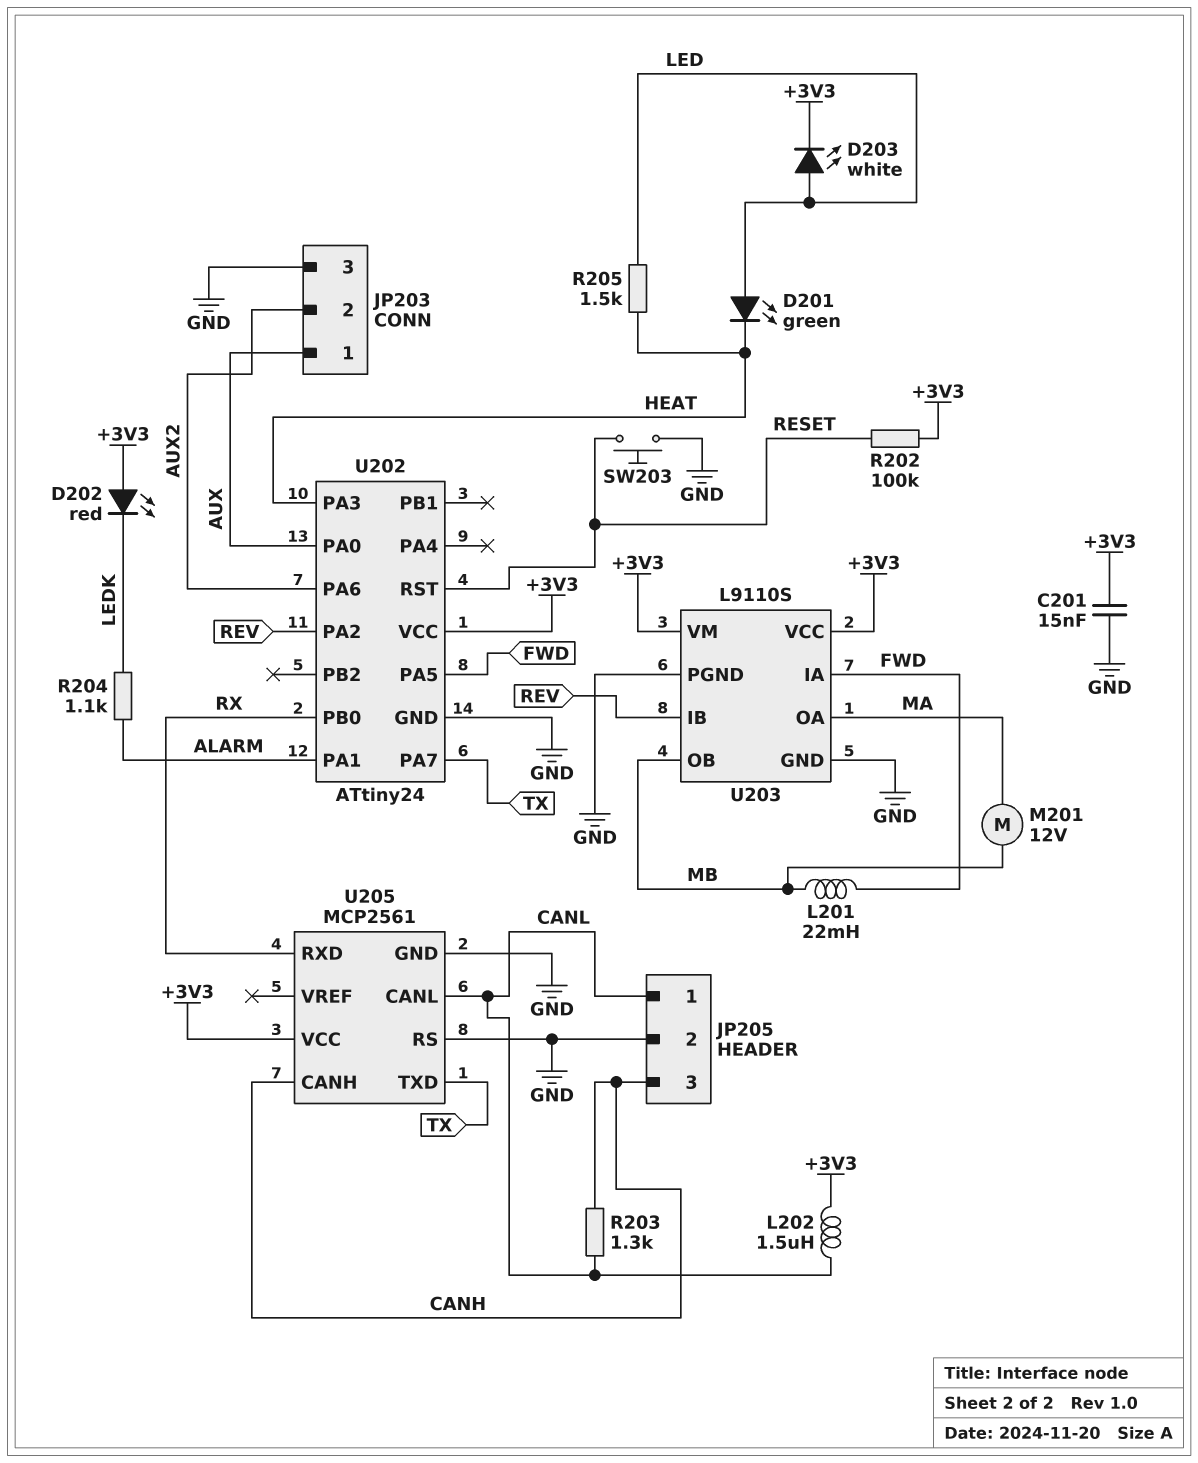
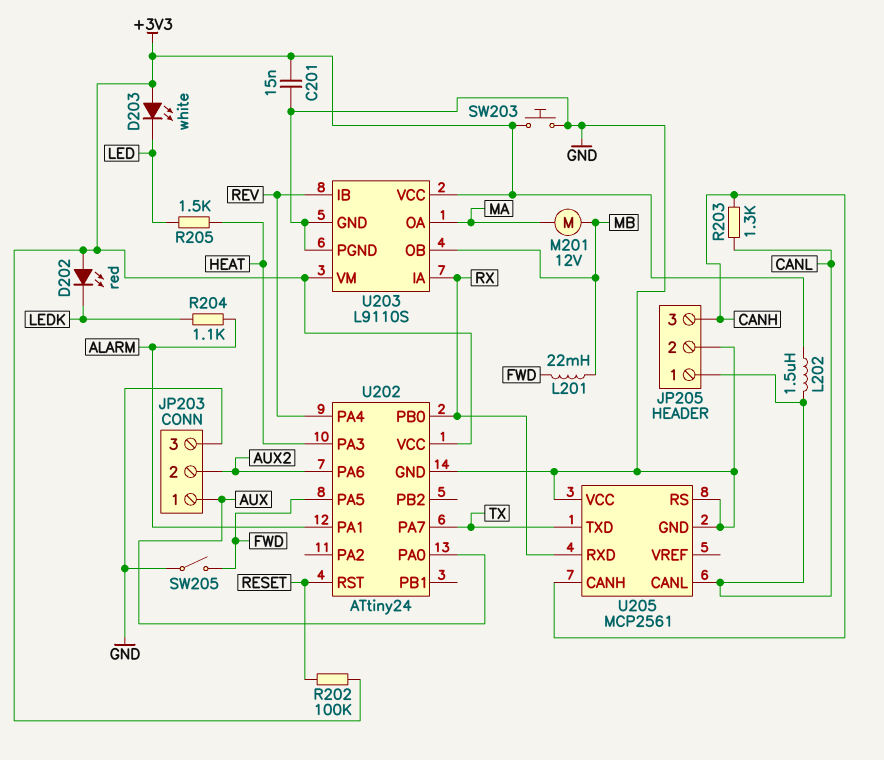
D201: LED green (A LED, K HEAT) -> none
D203: LED white (A LED, K +3V3) -> LED white (A +3V3, K LED)
SW203: button (GND, RESET) -> button (+3V3, GND)
SW205: none -> switch (FWD, GND)
U202 pin PA2: REV -> none
U202 pin PA4: none -> REV
U203 pin IA: FWD -> RX
U205 pin VCC: +3V3 -> GND

